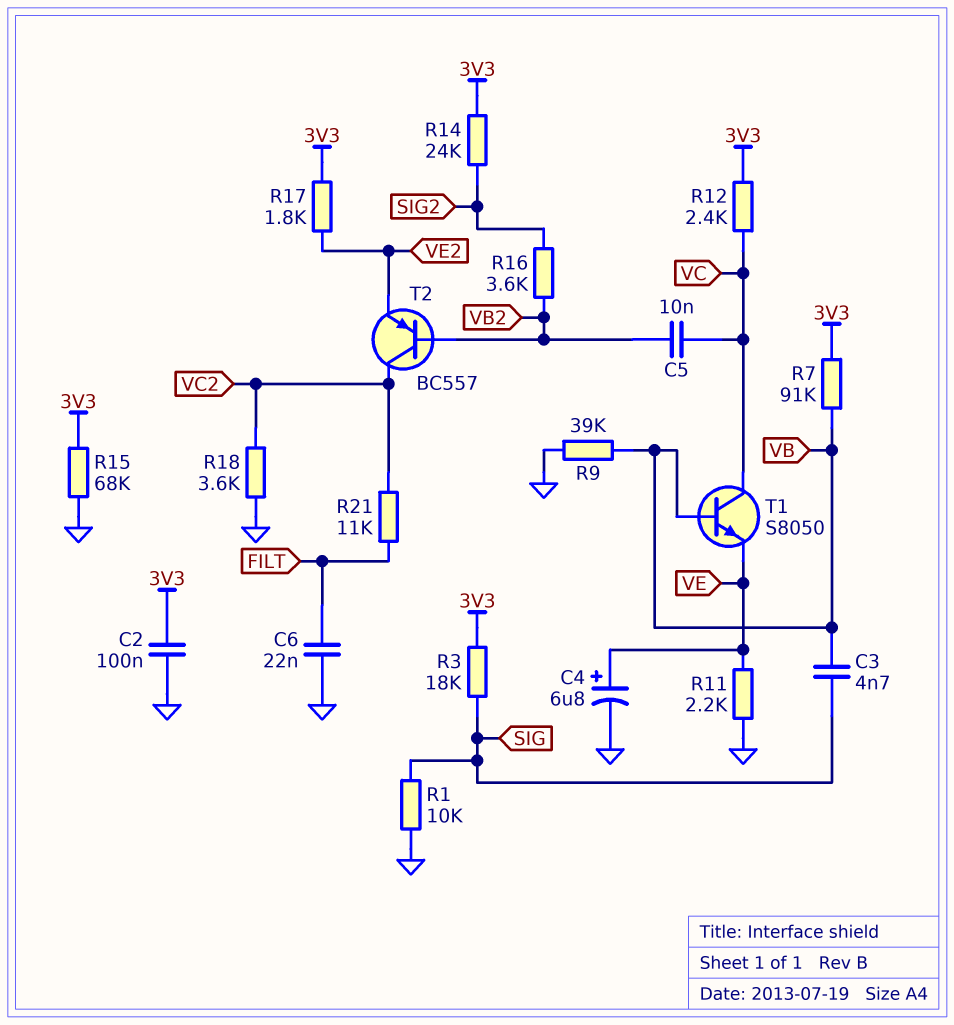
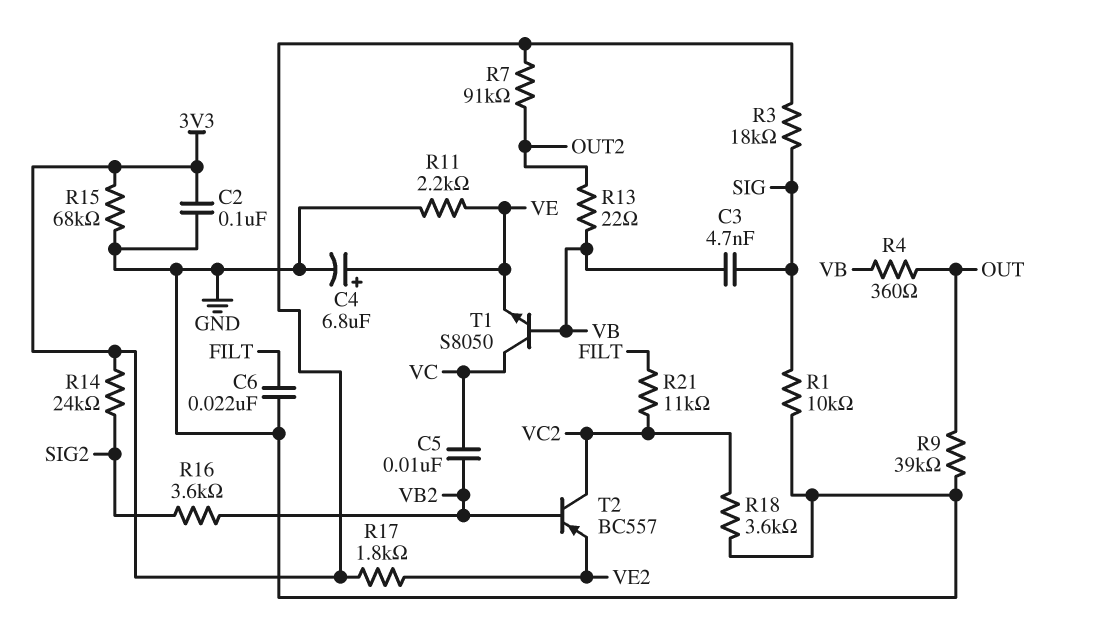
R4: none -> 360 (OUT, VB)
R7: 91k (3V3, VB) -> 91k (3V3, OUT2)
R9: 39k (GND, VB) -> 39k (GND, OUT)
R12: 2.4k (3V3, VC) -> none
R13: none -> 22 (OUT2, VB)

